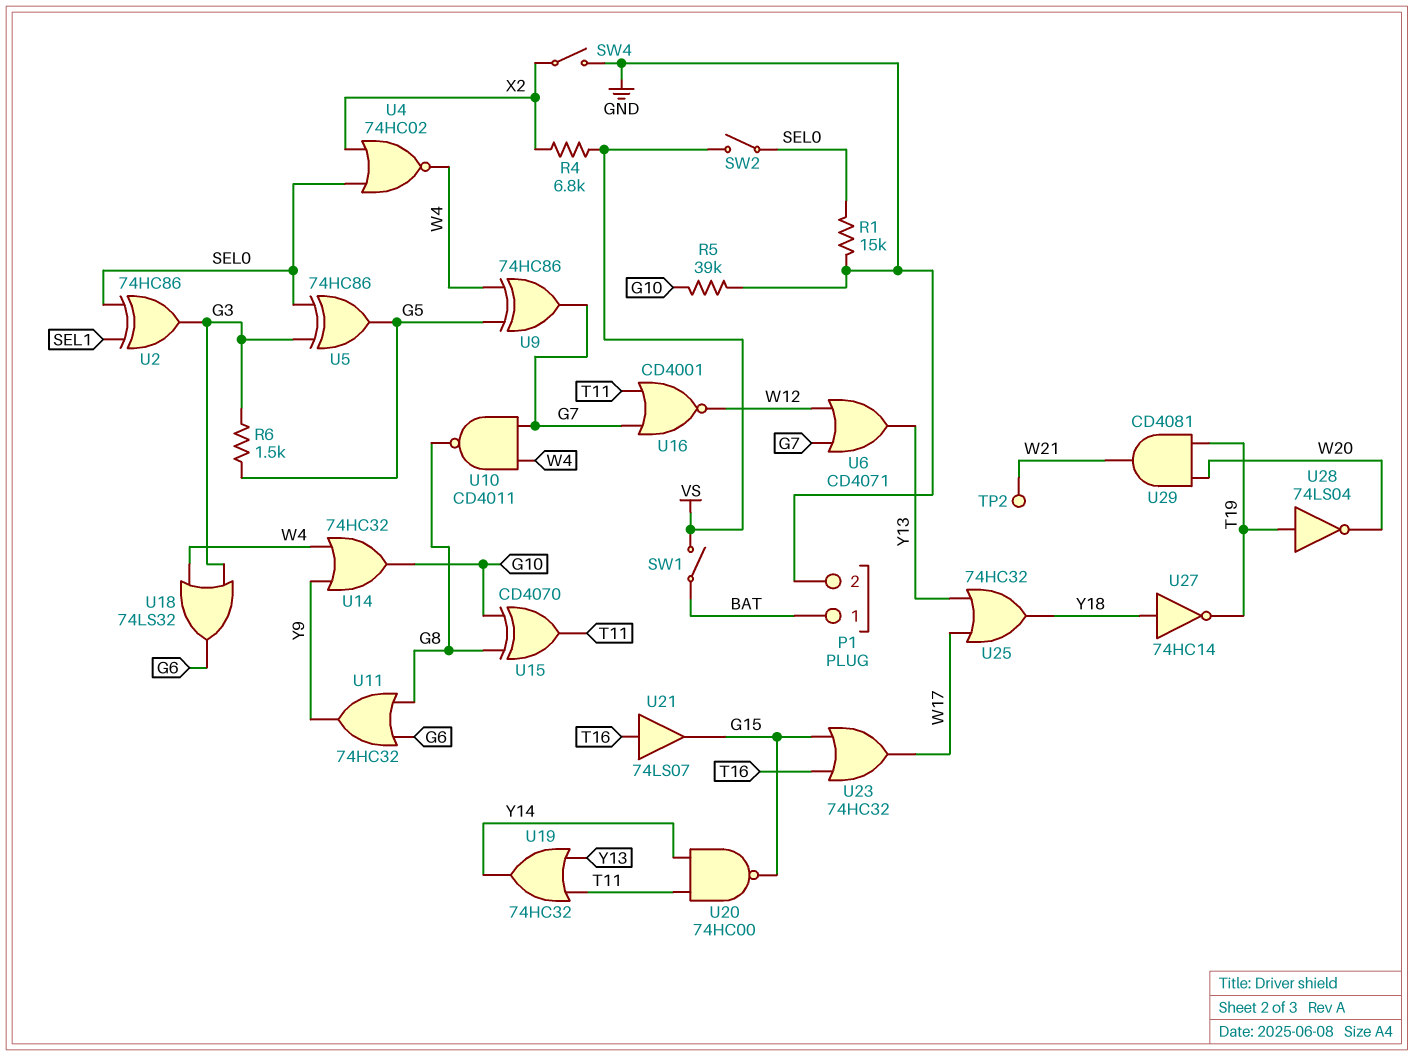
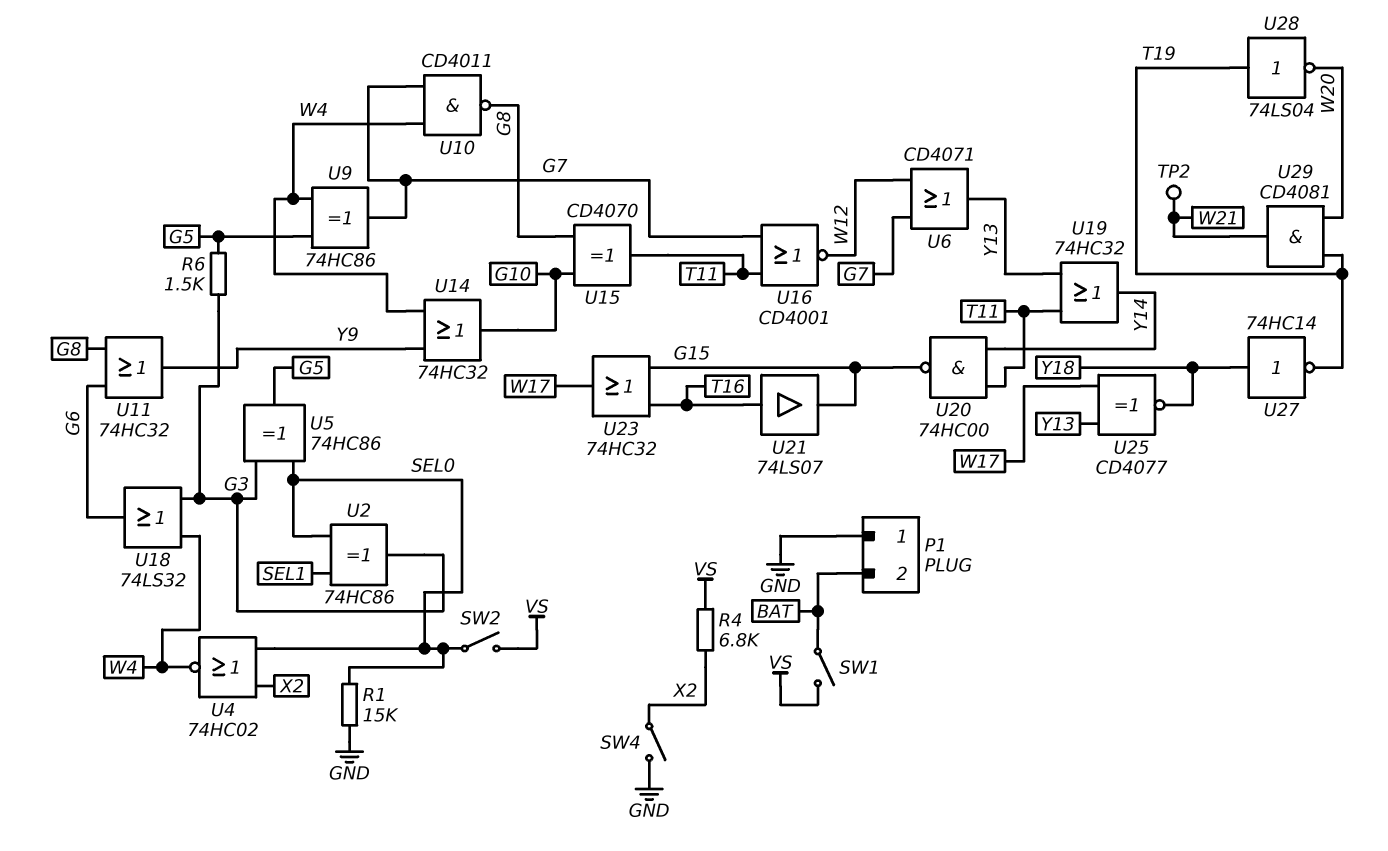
P1 pin 1: BAT -> GND
P1 pin 2: GND -> BAT
R5: 39k (G10, GND) -> none
U25: OR 74HC32 (in W17, in Y13, out Y18) -> XNOR CD4077 (in W17, in Y13, out Y18)

